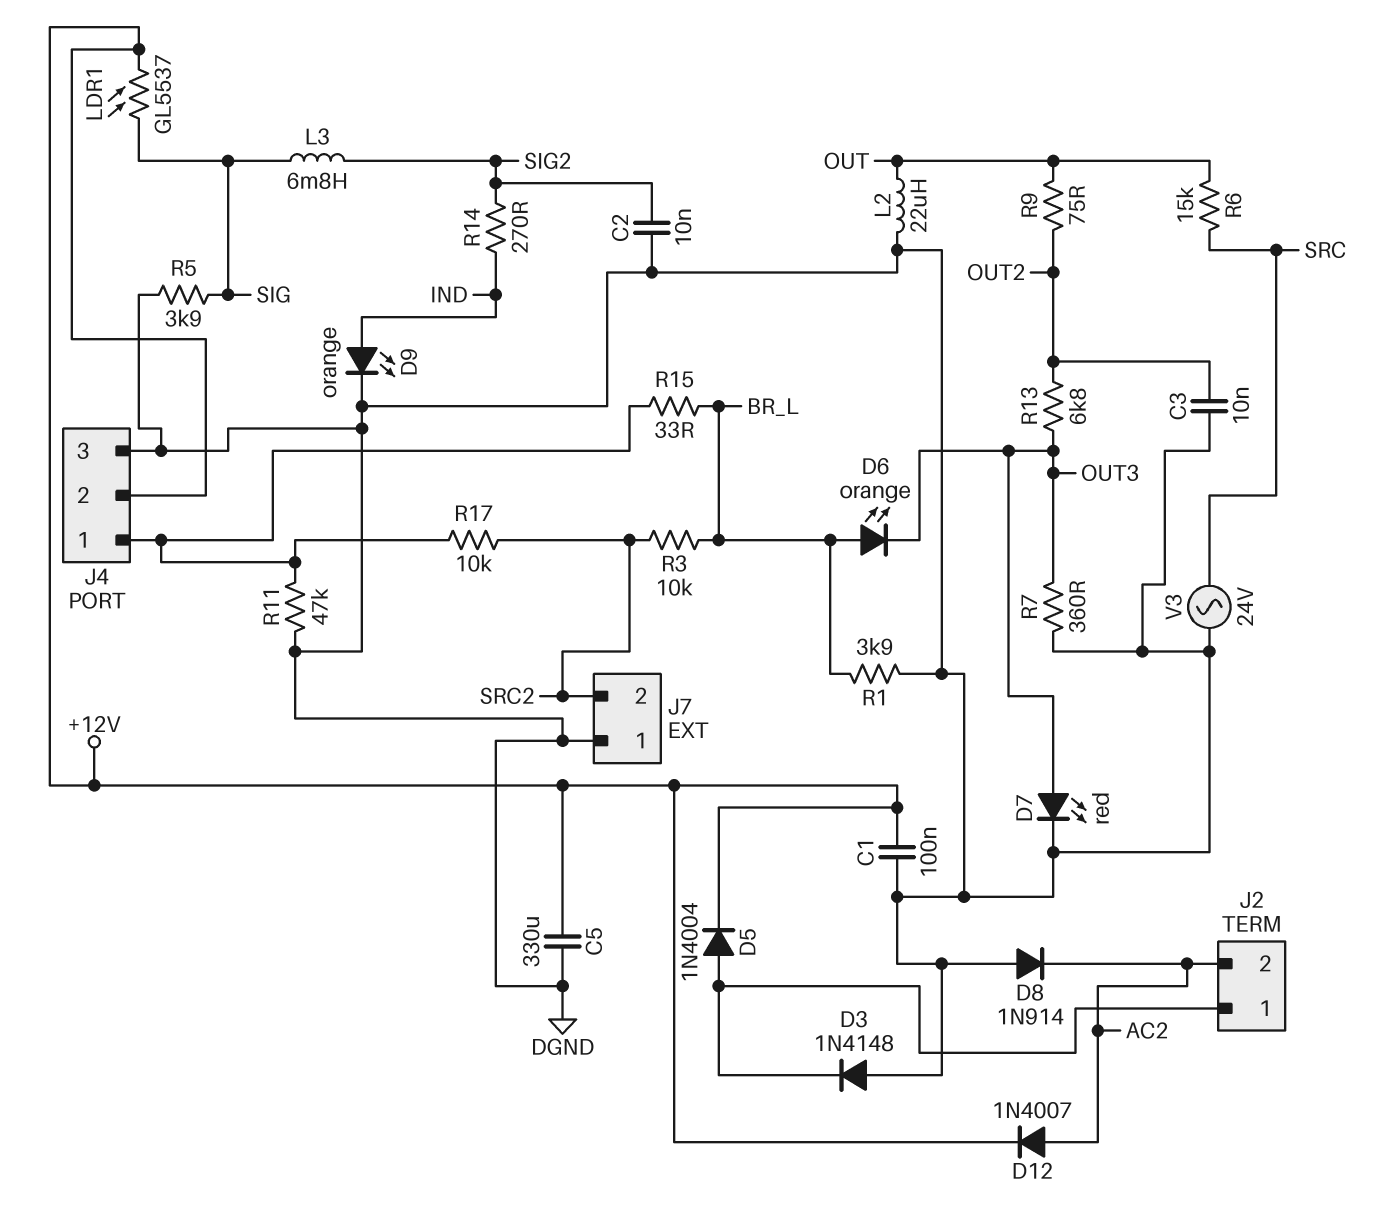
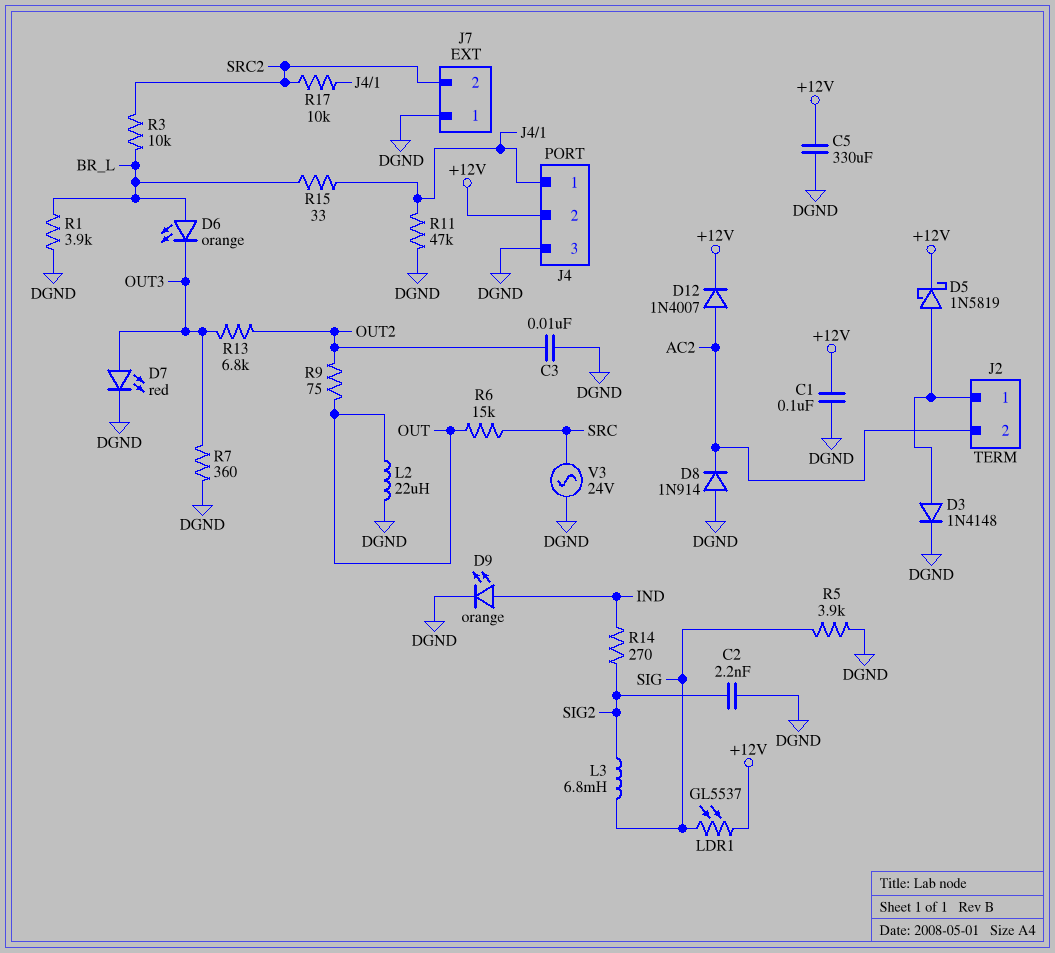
C2: 10nF (DGND, SIG2) -> 2.2nF (DGND, SIG2)
D3: diode 1N4148 (A DGND, K J2/1) -> diode 1N4148 (A J2/1, K DGND)
D5: diode 1N4004 (A J2/1, K +12V) -> schottky 1N5819 (A J2/1, K +12V)

